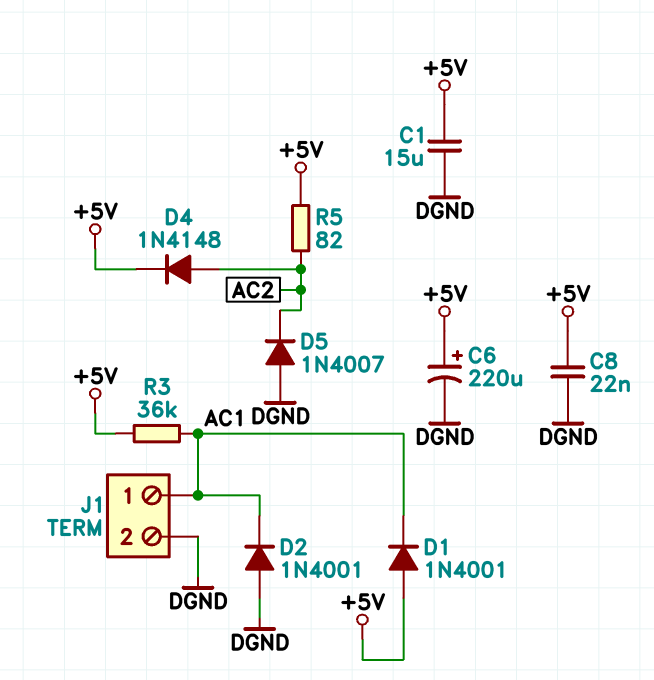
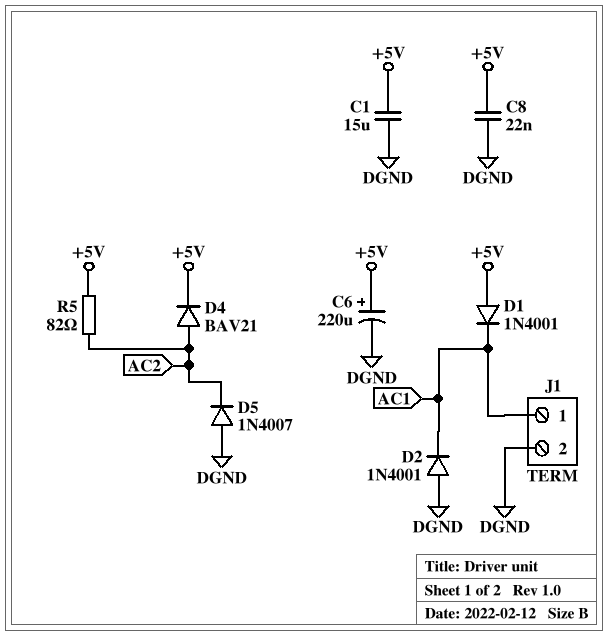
D4: diode 1N4148 (A AC2, K +5V) -> diode BAV21 (A AC2, K +5V)
R3: 36k (+5V, AC1) -> none

